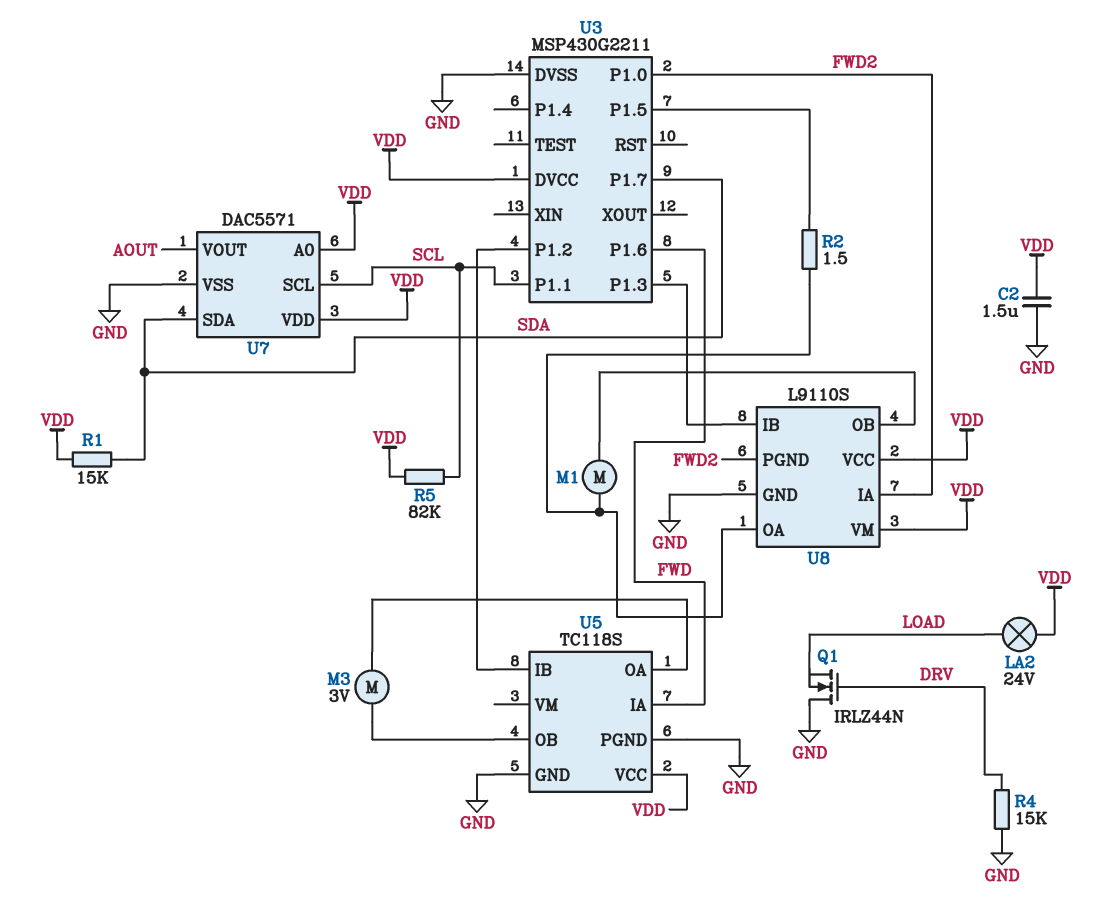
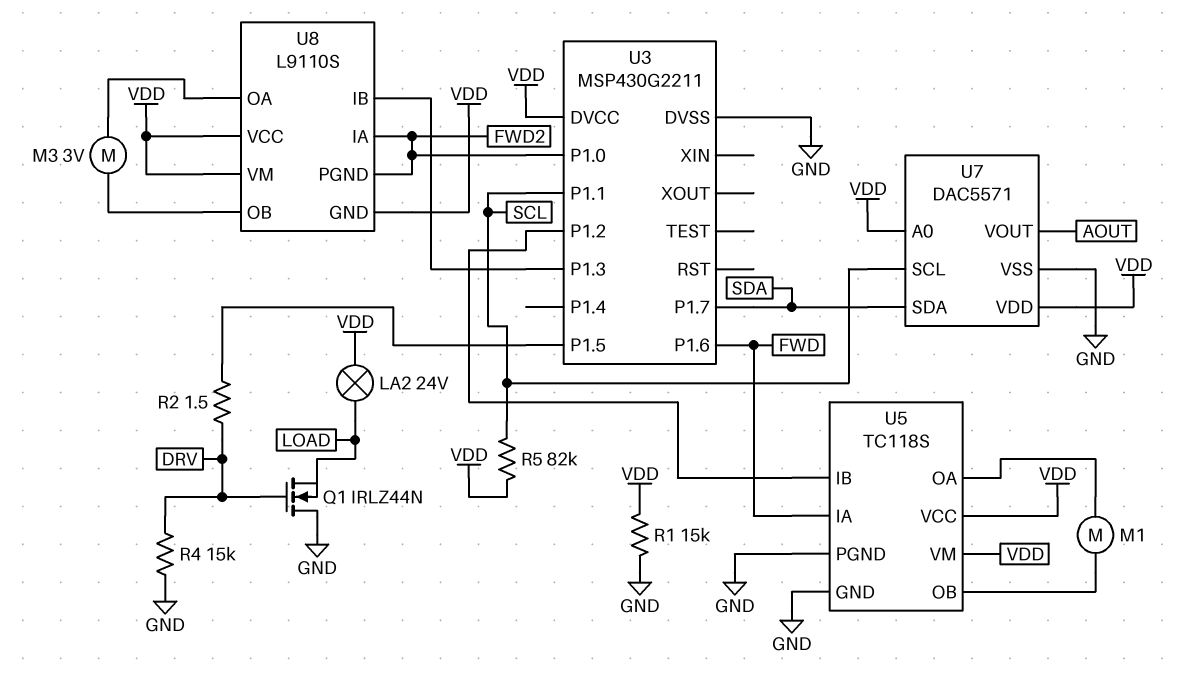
C2: 1.5uF (GND, VDD) -> none
M1: motor (U8/OA, U8/OB) -> motor (U5/OA, U5/OB)
M3: motor 3V (U5/OA, U5/OB) -> motor 3V (U8/OA, U8/OB)
R1: 15k (SDA, VDD) -> 15k (GND, VDD)
R2: 1.5 (U3/P1.5, U8/OA) -> 1.5 (DRV, U3/P1.5)
U5 pin VM: none -> VDD
U8 pin GND: GND -> VDD

